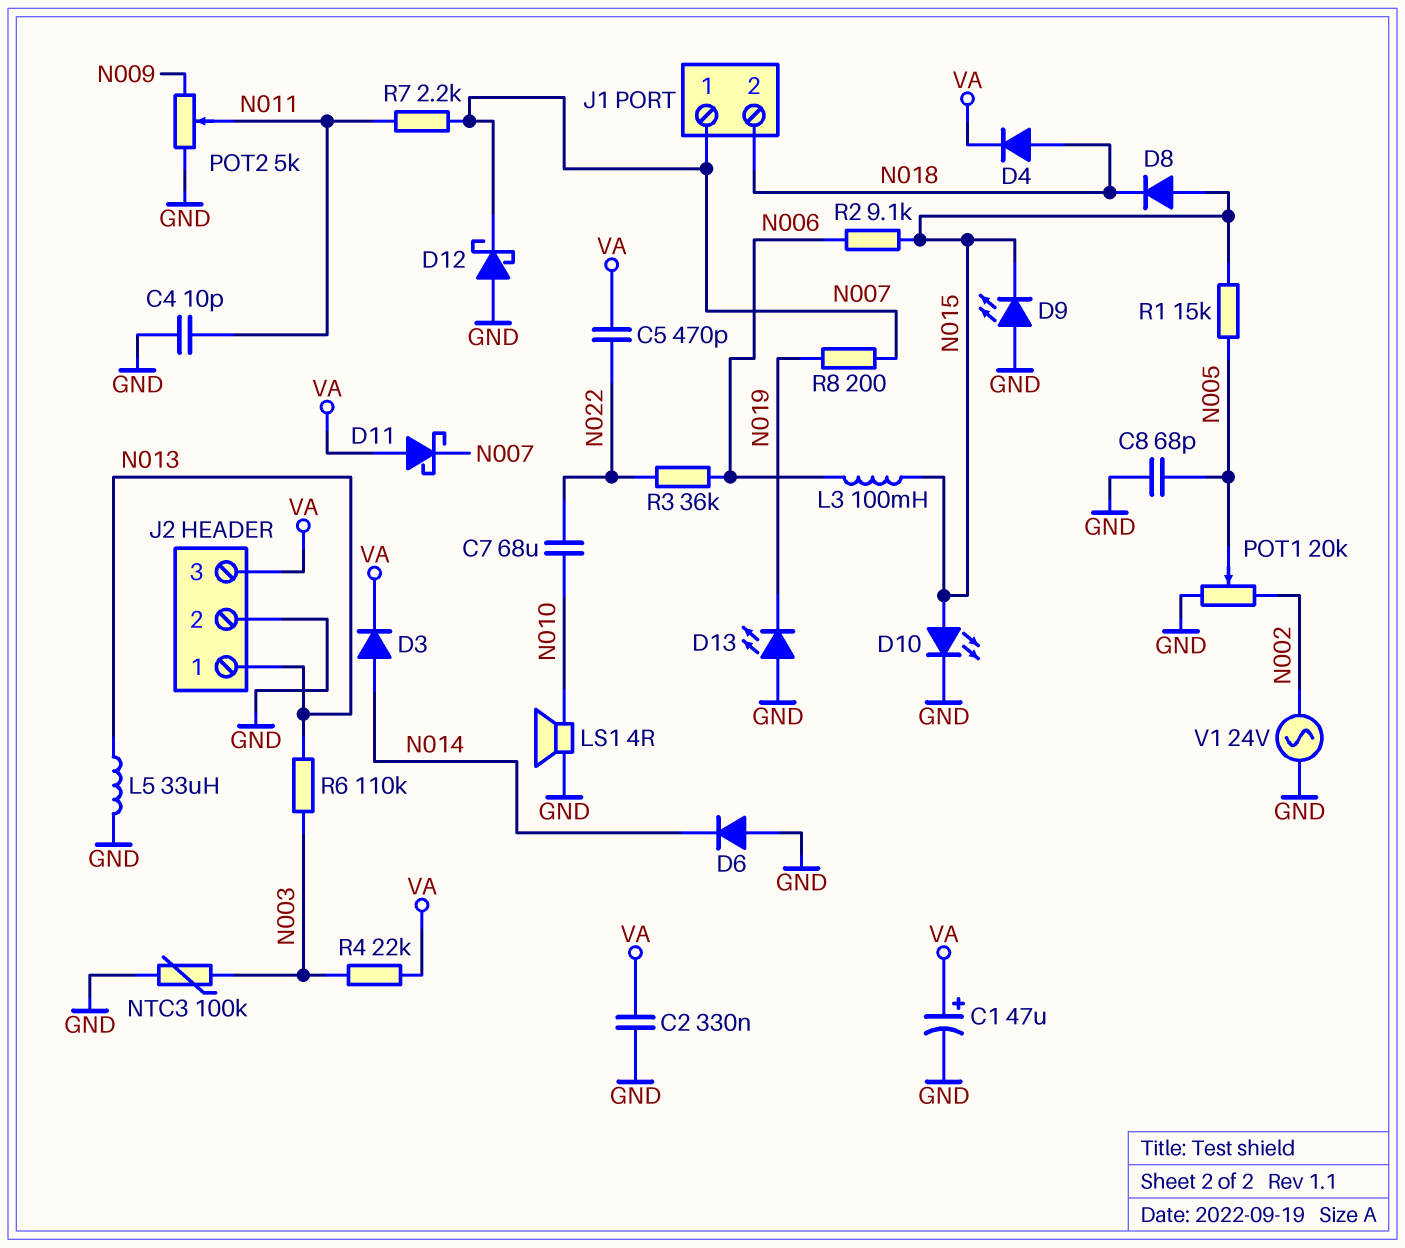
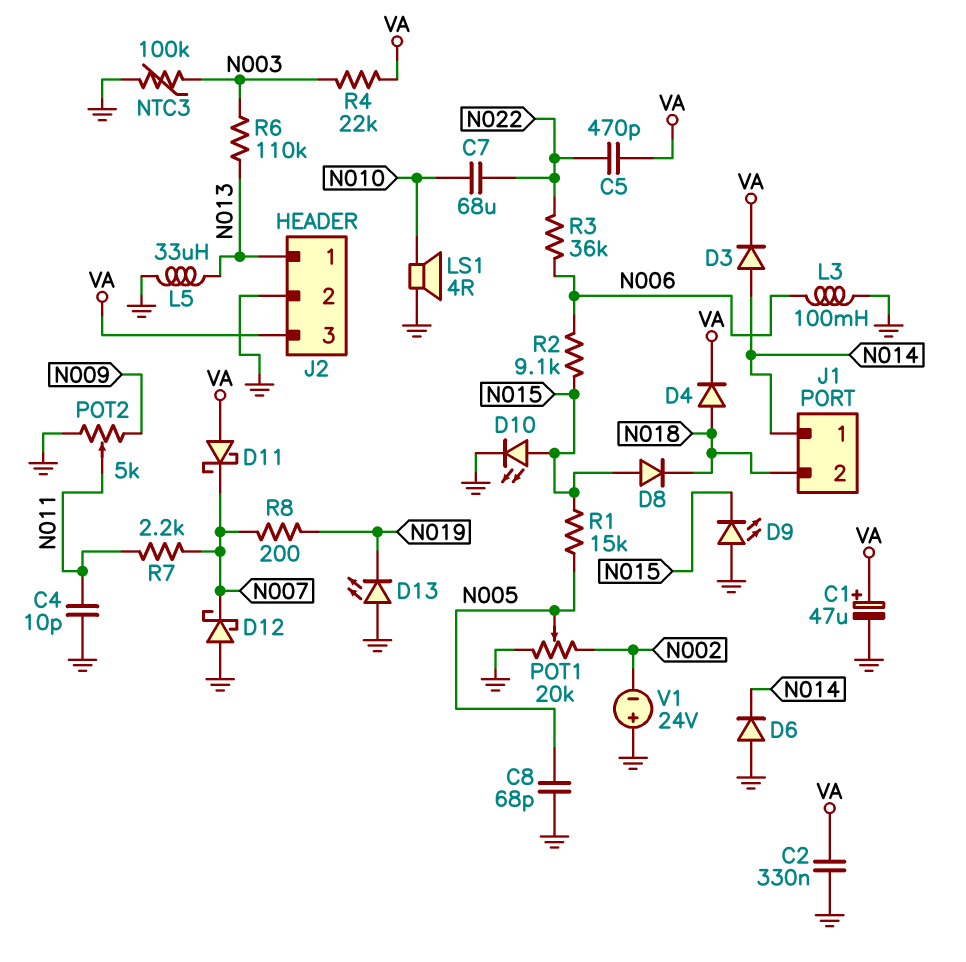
J1 pin 1: N007 -> N014
L3: 100mH (N006, N015) -> 100mH (GND, N006)
V1: AC 24V (GND, N002) -> 24V (plus GND, minus N002)

